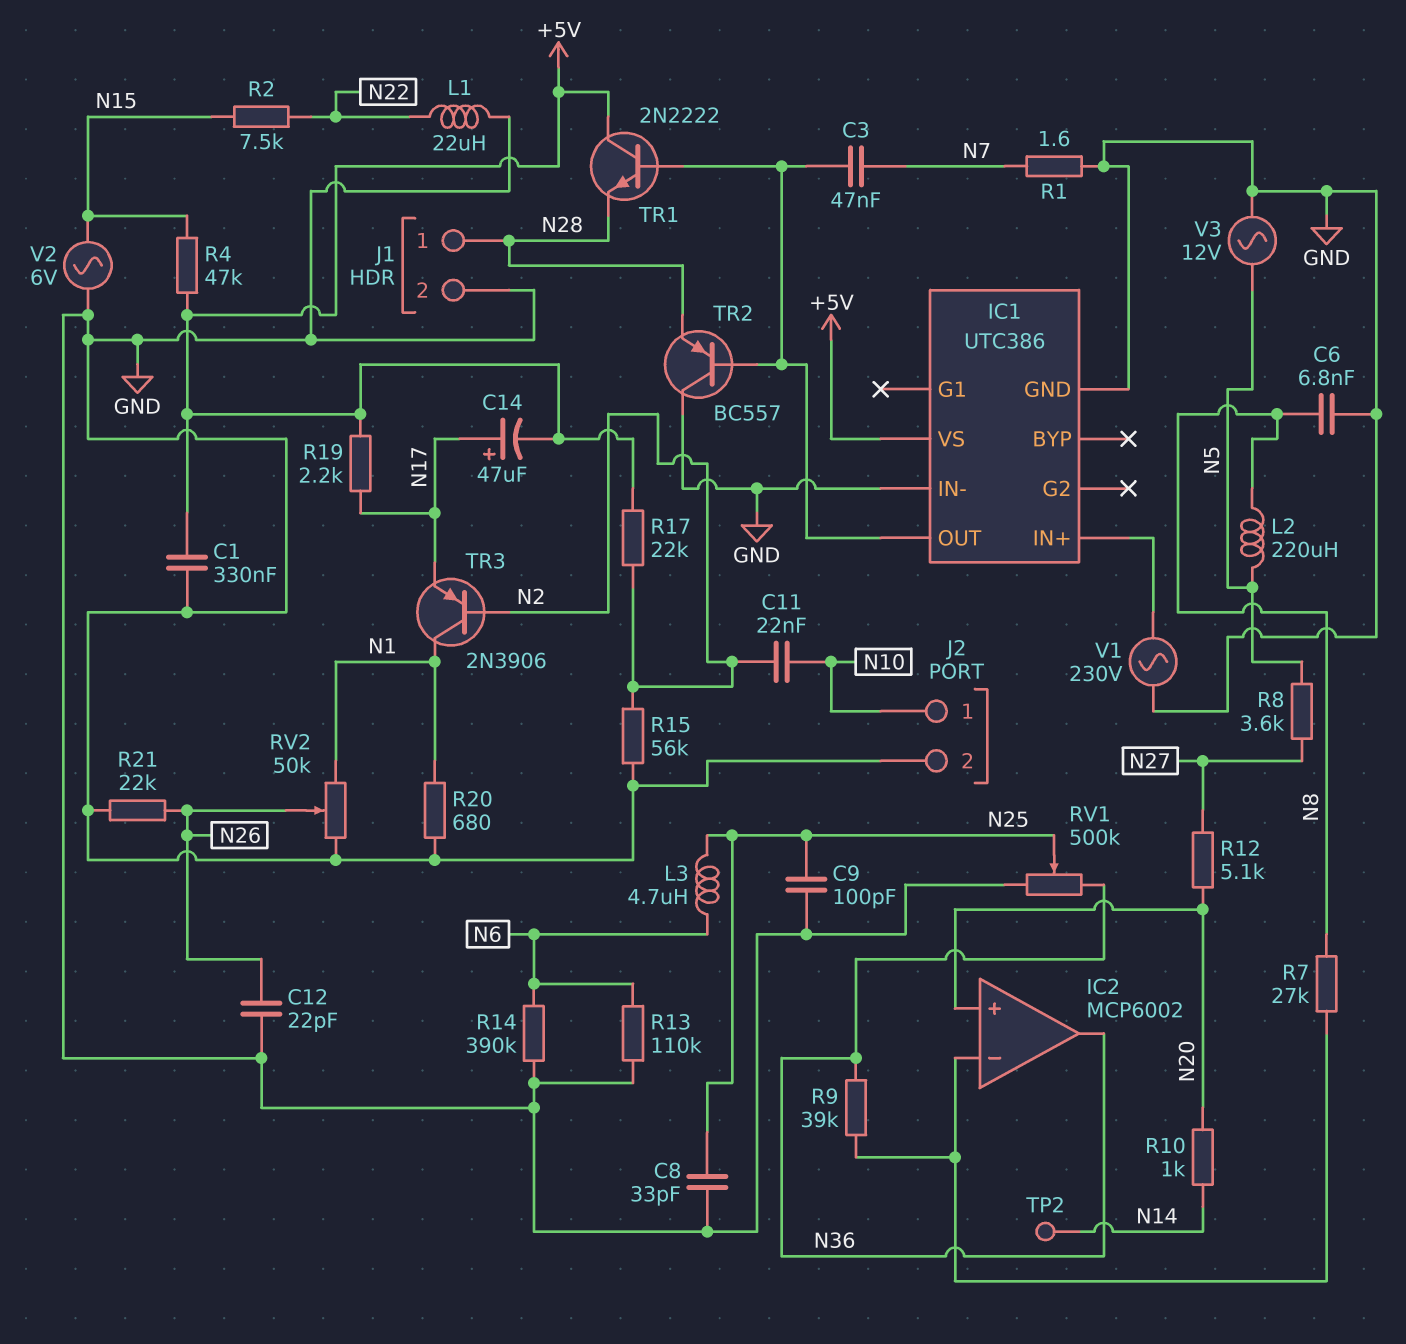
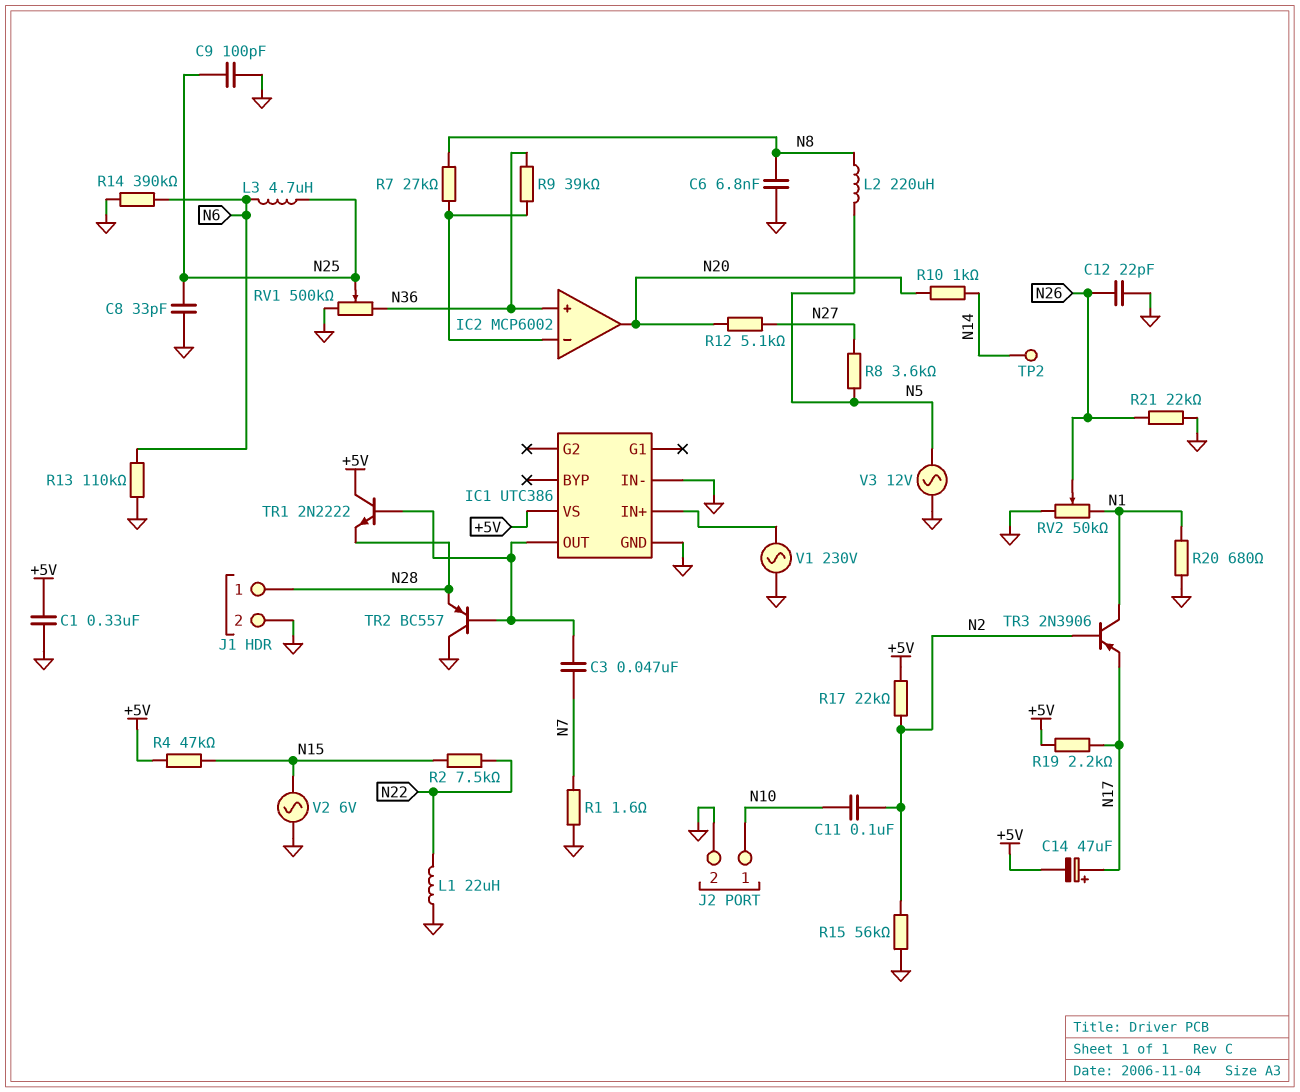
C11: 22nF (N2, N10) -> 100nF (N2, N10)
IC2 pin in+: N20 -> N36
IC2 pin out: N36 -> N20

